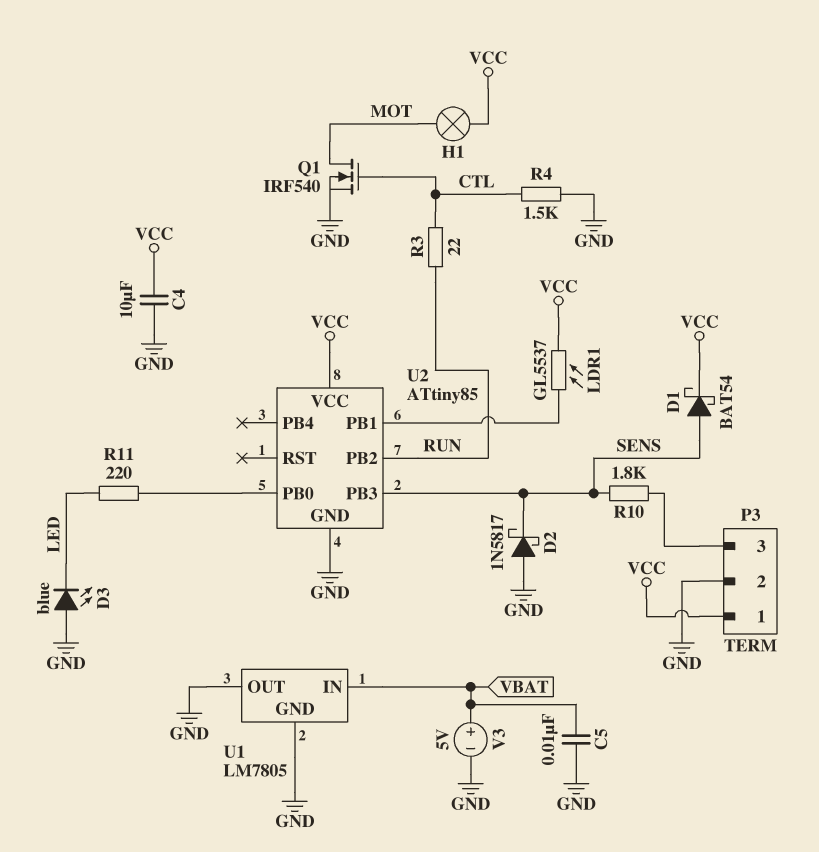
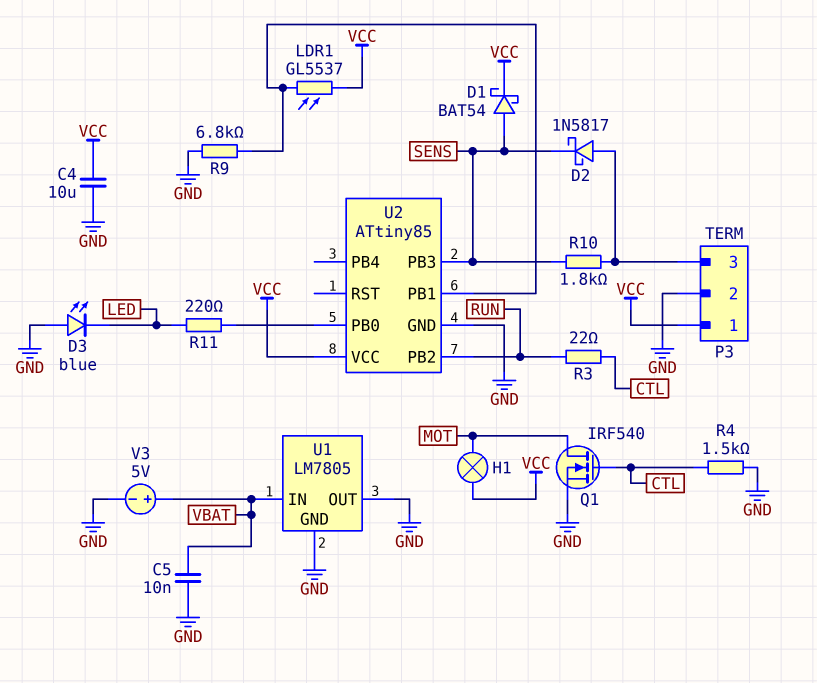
D2: schottky 1N5817 (A GND, K SENS) -> schottky 1N5817 (A P3/3, K SENS)
R9: none -> 6.8k (GND, U2/PB1)

